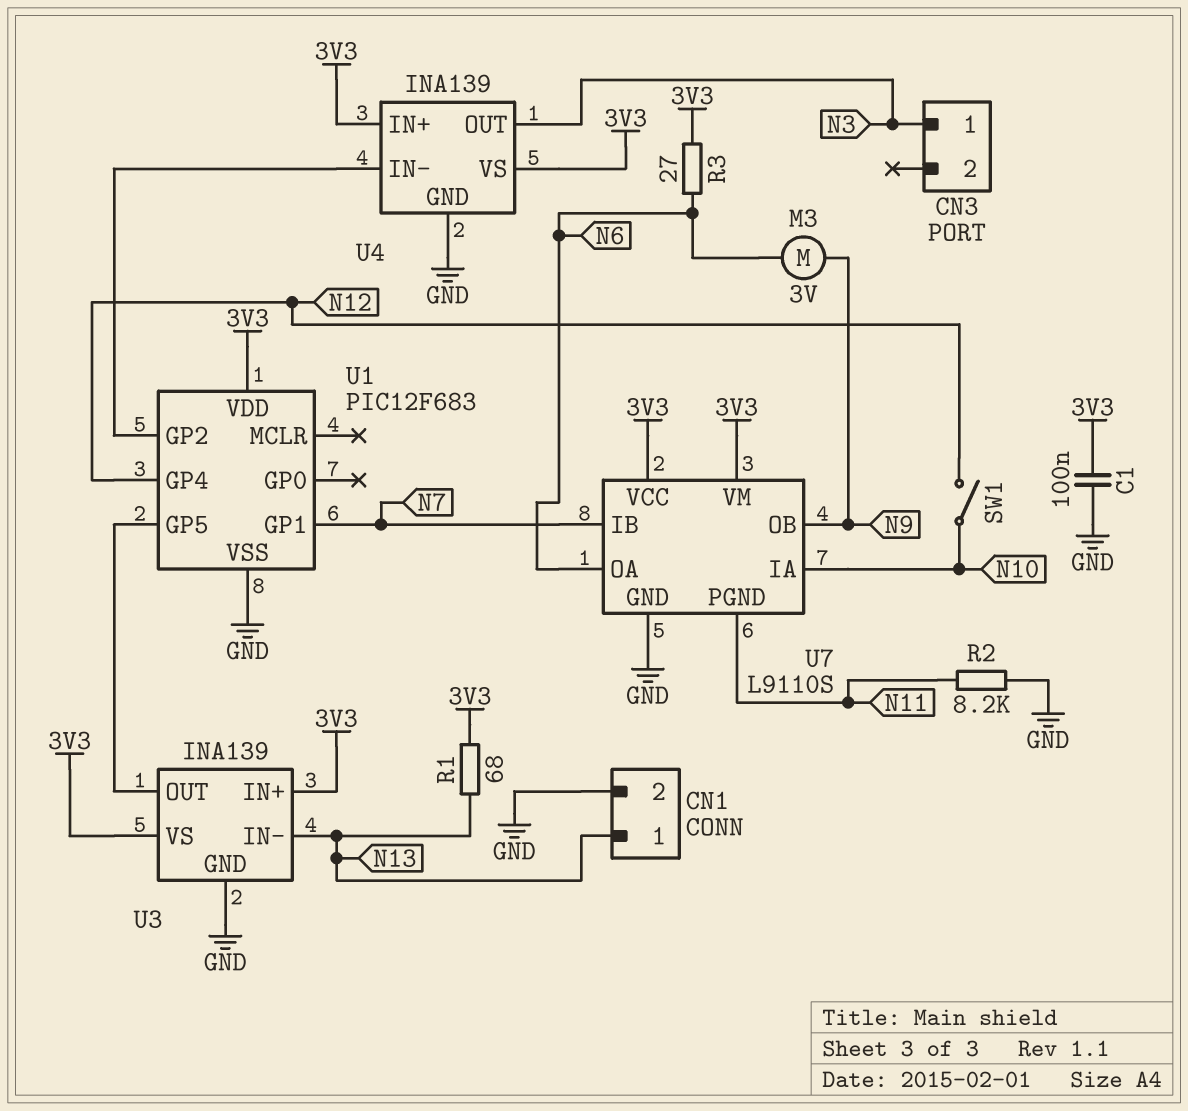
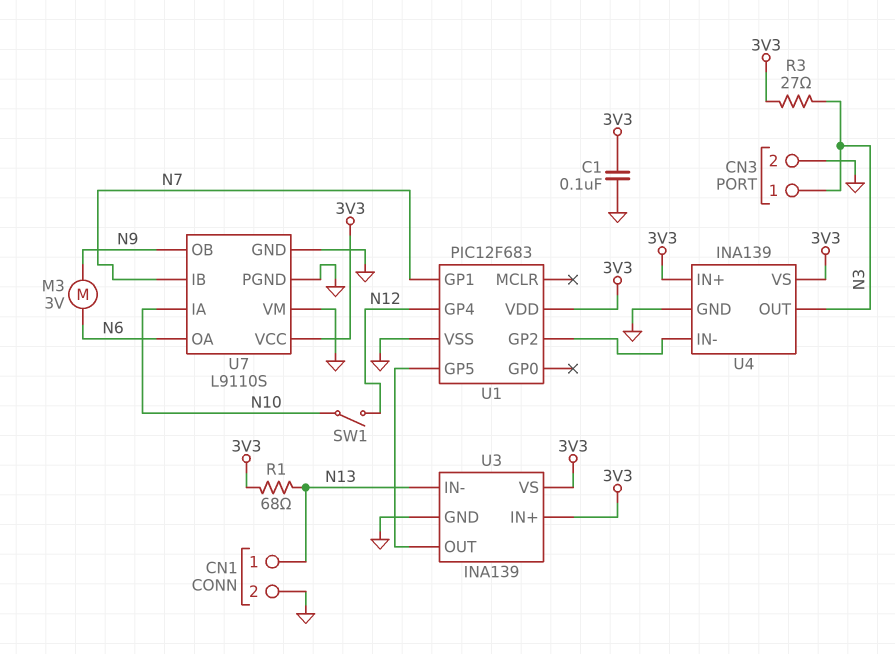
CN3 pin 2: none -> GND
R2: 8.2k (GND, N11) -> none
R3: 27 (3V3, N6) -> 27 (3V3, N3)
U7 pin PGND: N11 -> GND
U7 pin VM: 3V3 -> GND

